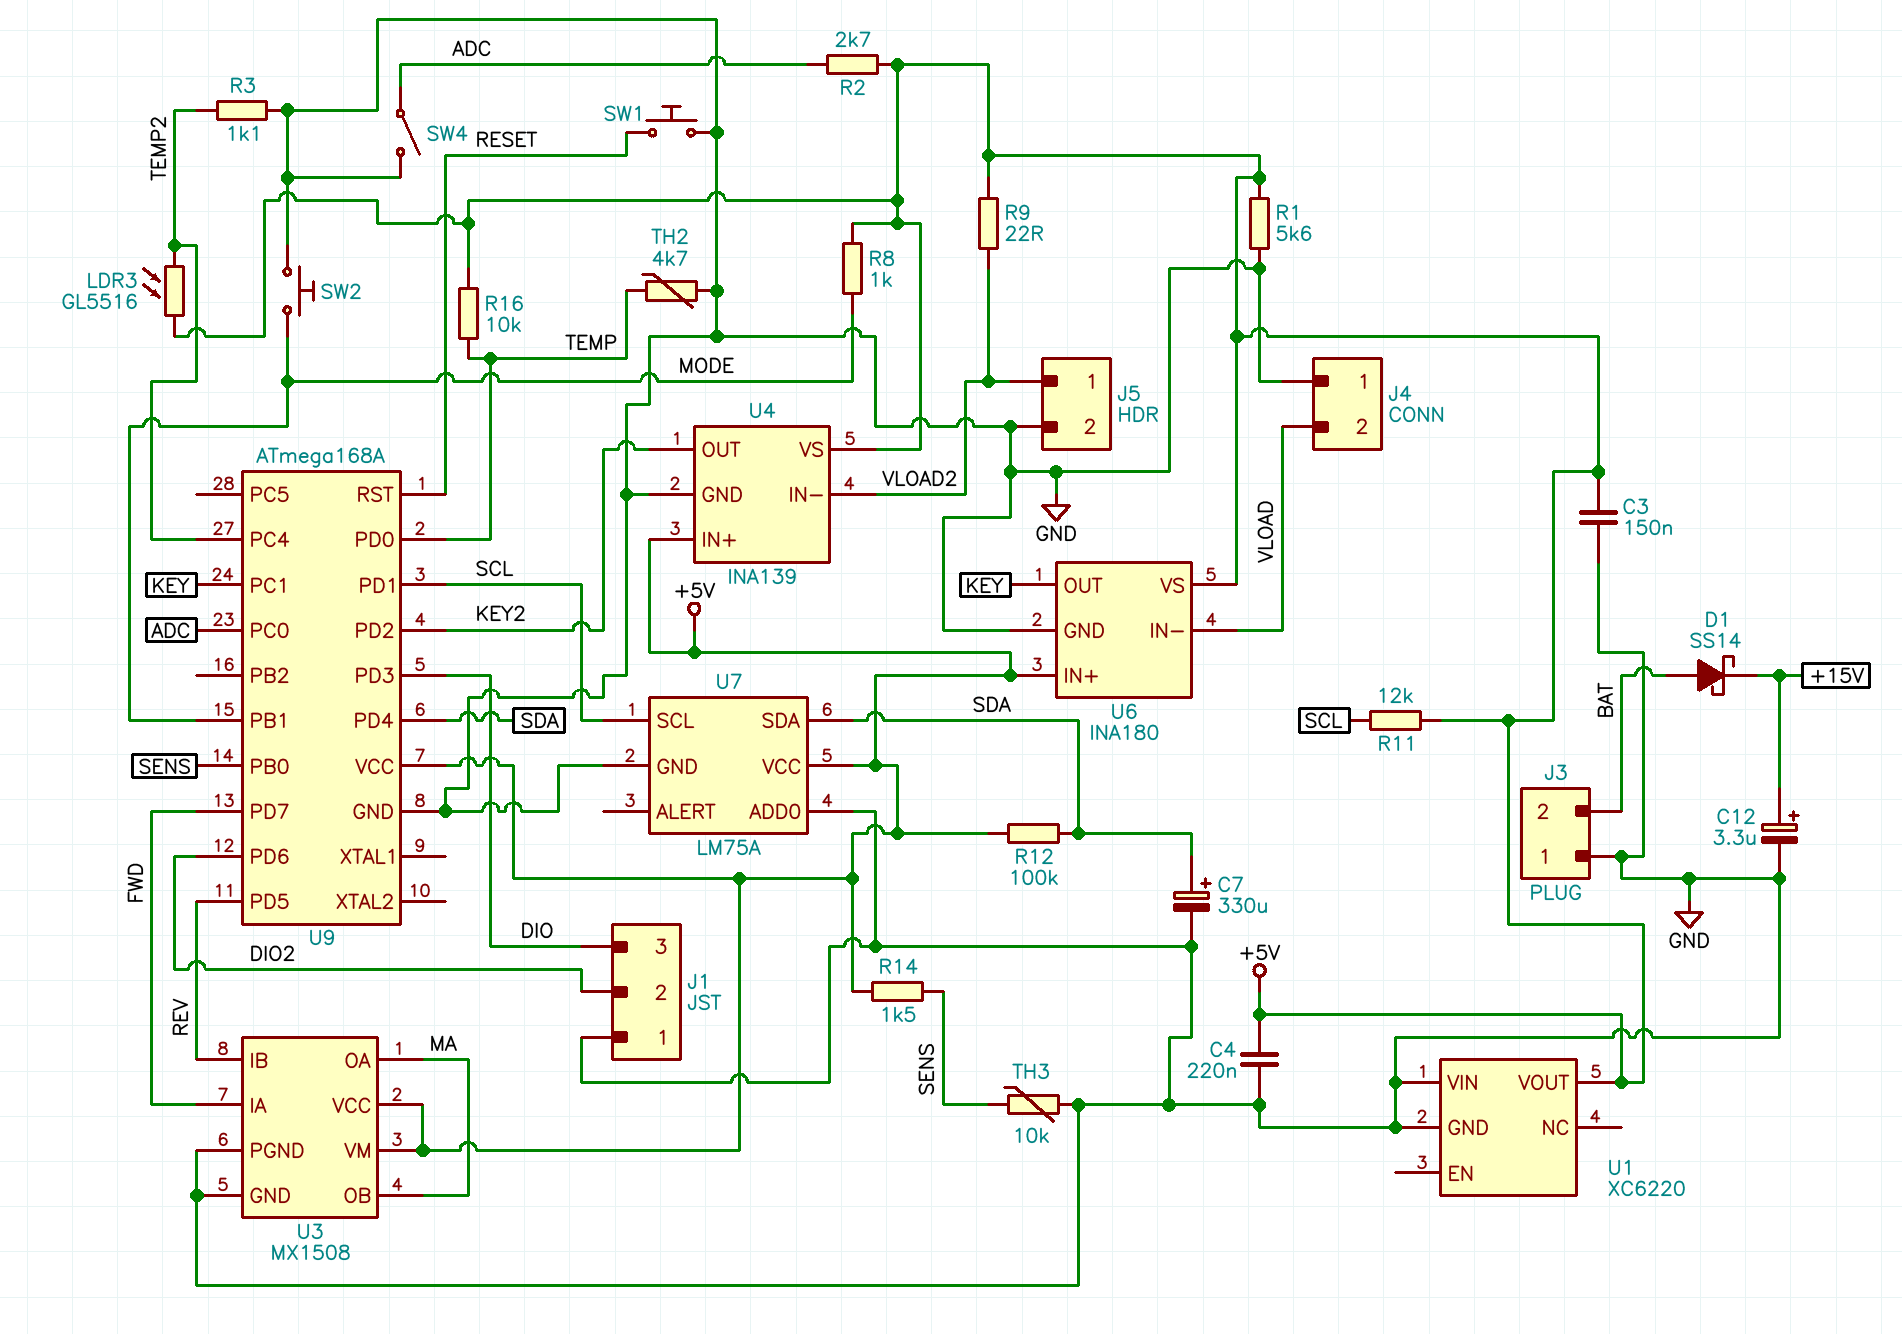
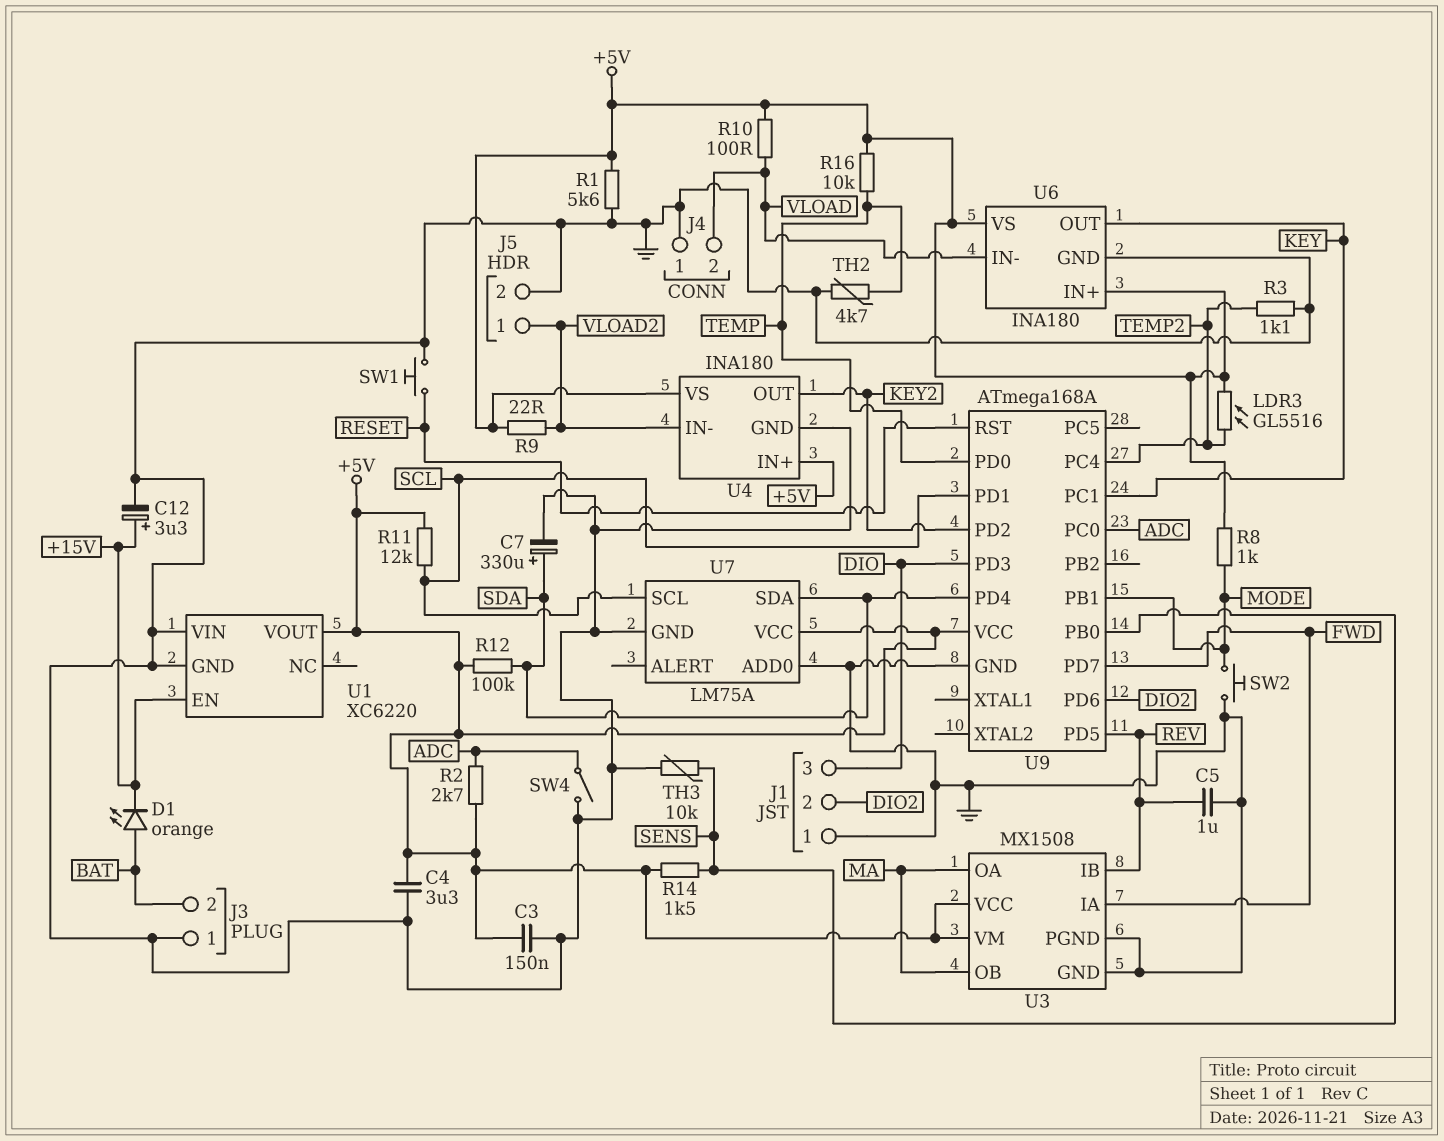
C4: 220nF (+5V, GND) -> 3.3uF (+5V, GND)
C5: none -> 1uF (GND, REV)
D1: schottky SS14 (A BAT, K +15V) -> LED orange (A BAT, K +15V)
R10: none -> 100 (+5V, VLOAD)
U1 pin EN: none -> +15V
U4: INA139 -> INA180

